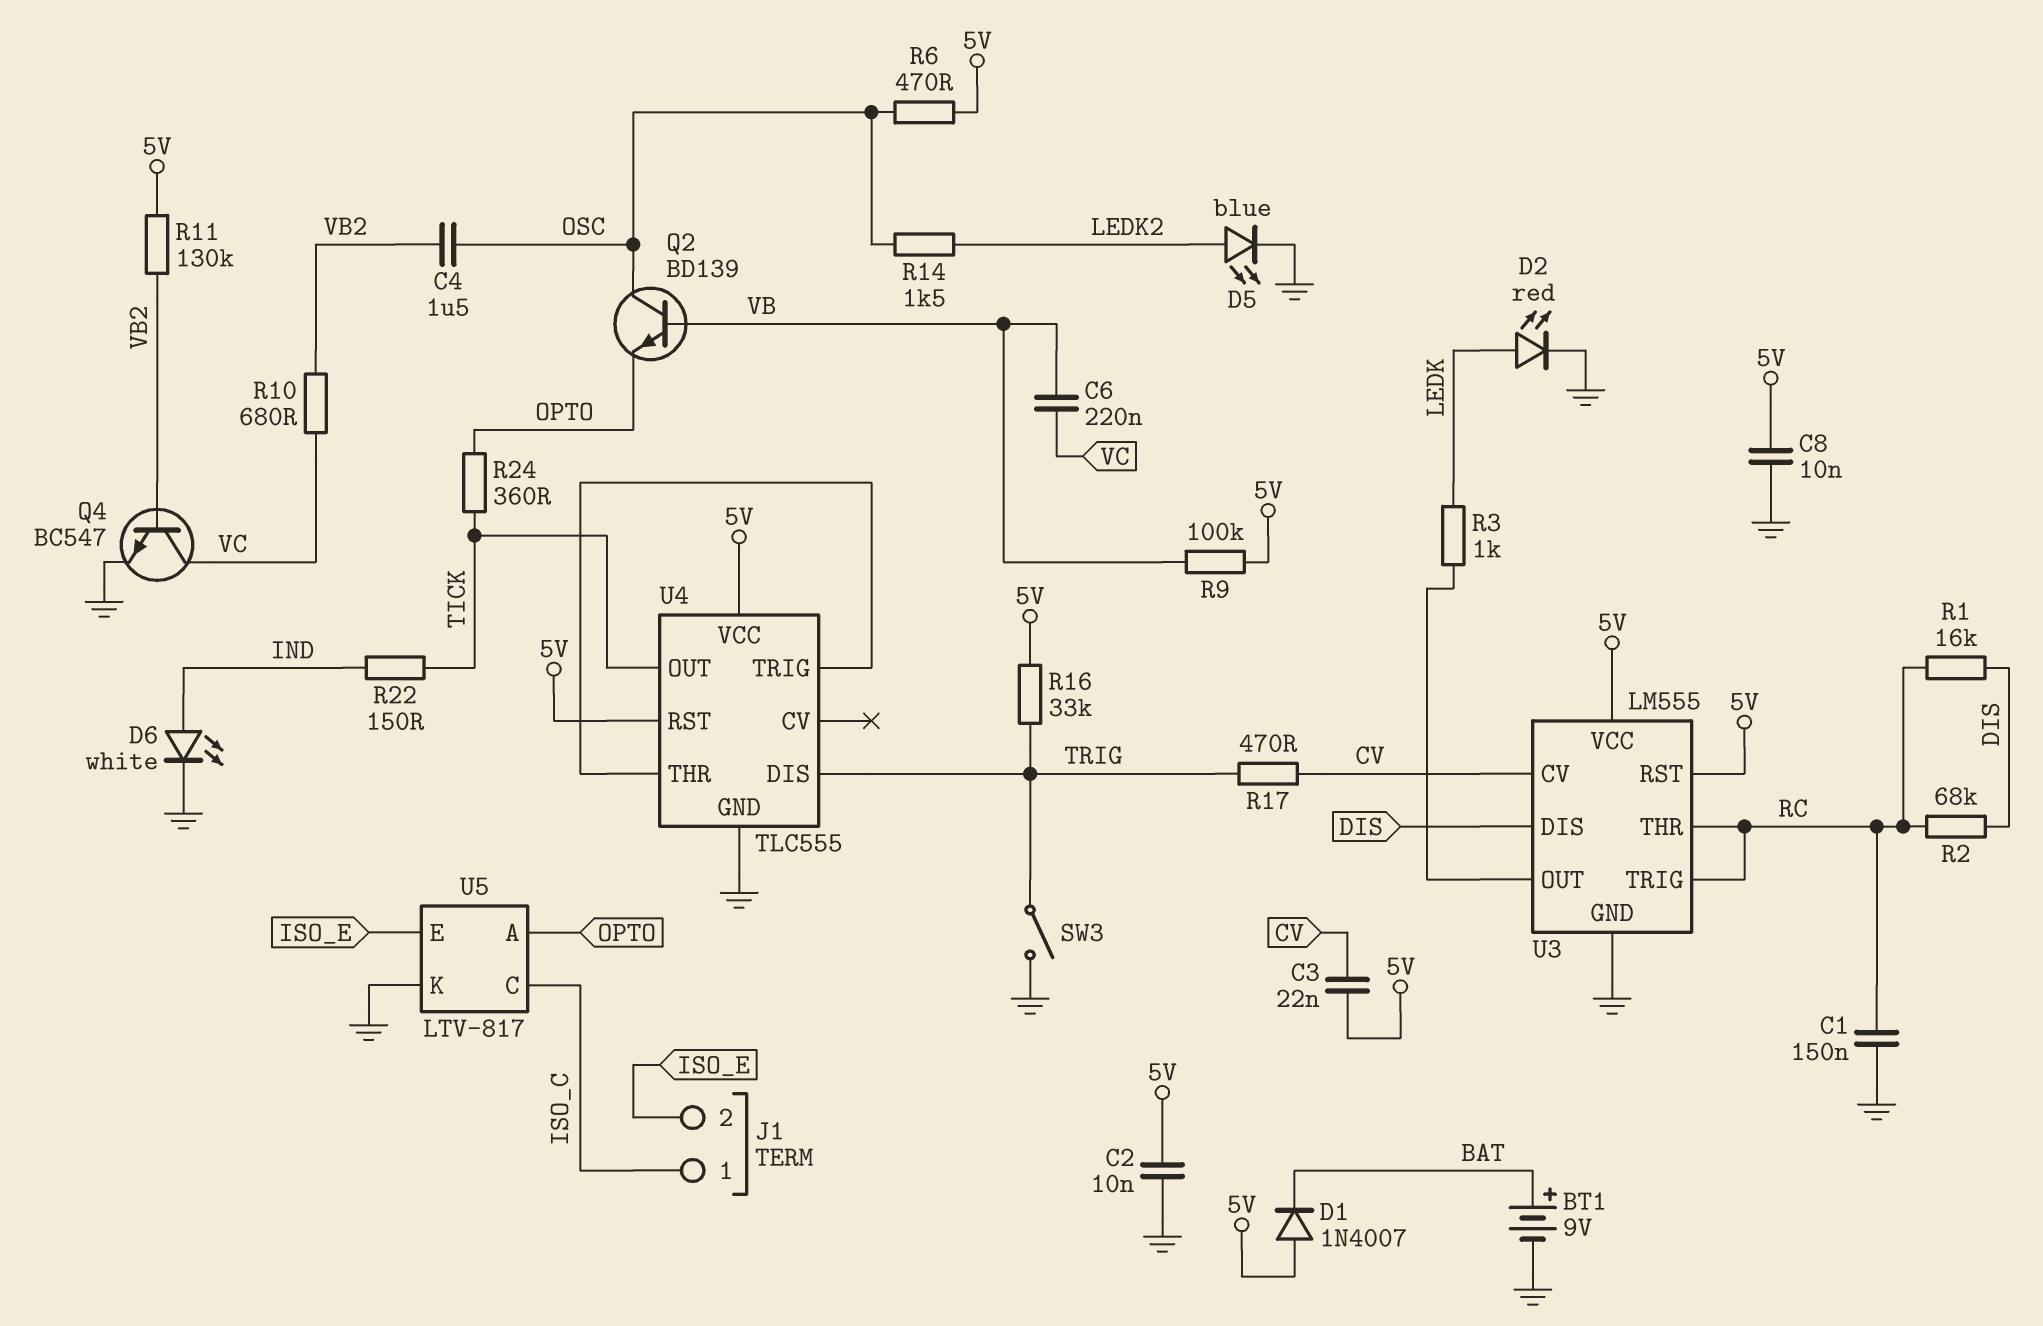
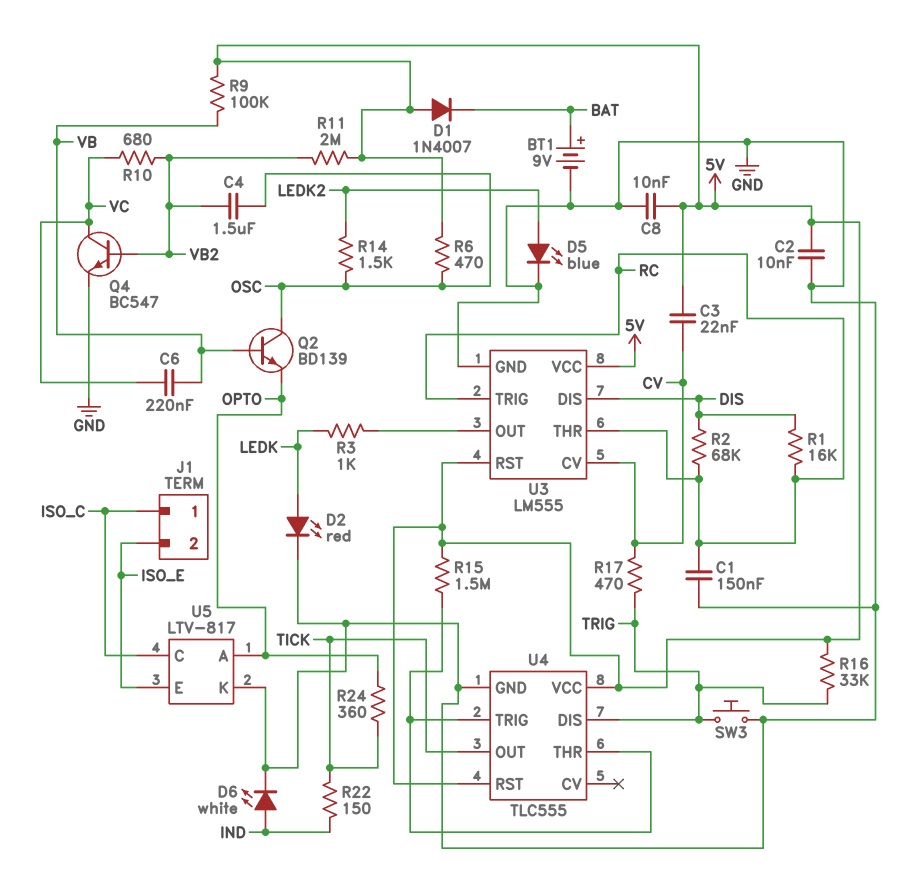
R11: 130k (5V, VB2) -> 2M (5V, VB2)
R15: none -> 1.5M (5V, U4/THR)
SW3: switch (GND, TRIG) -> button (GND, TRIG)

